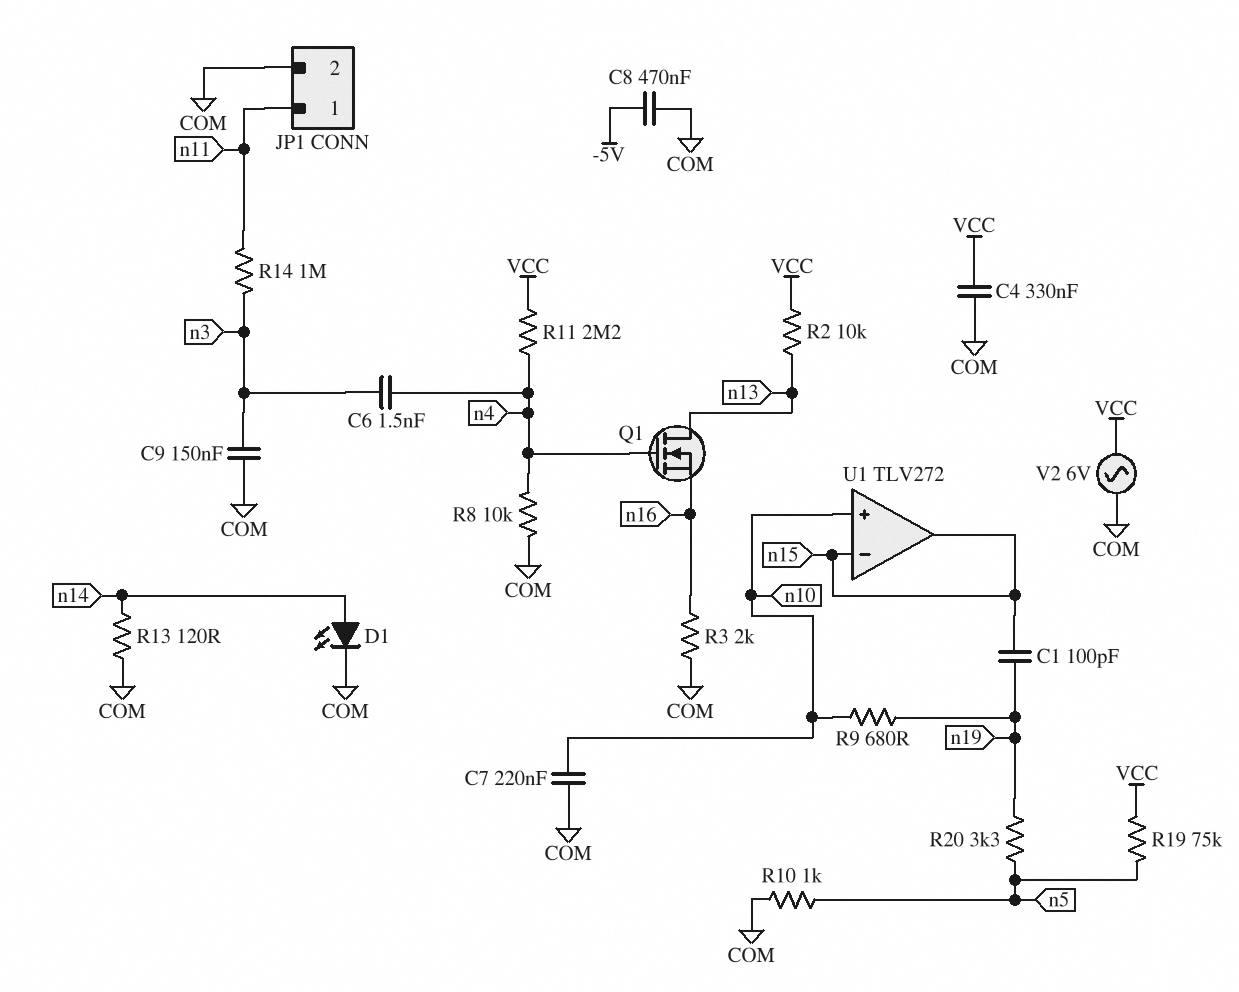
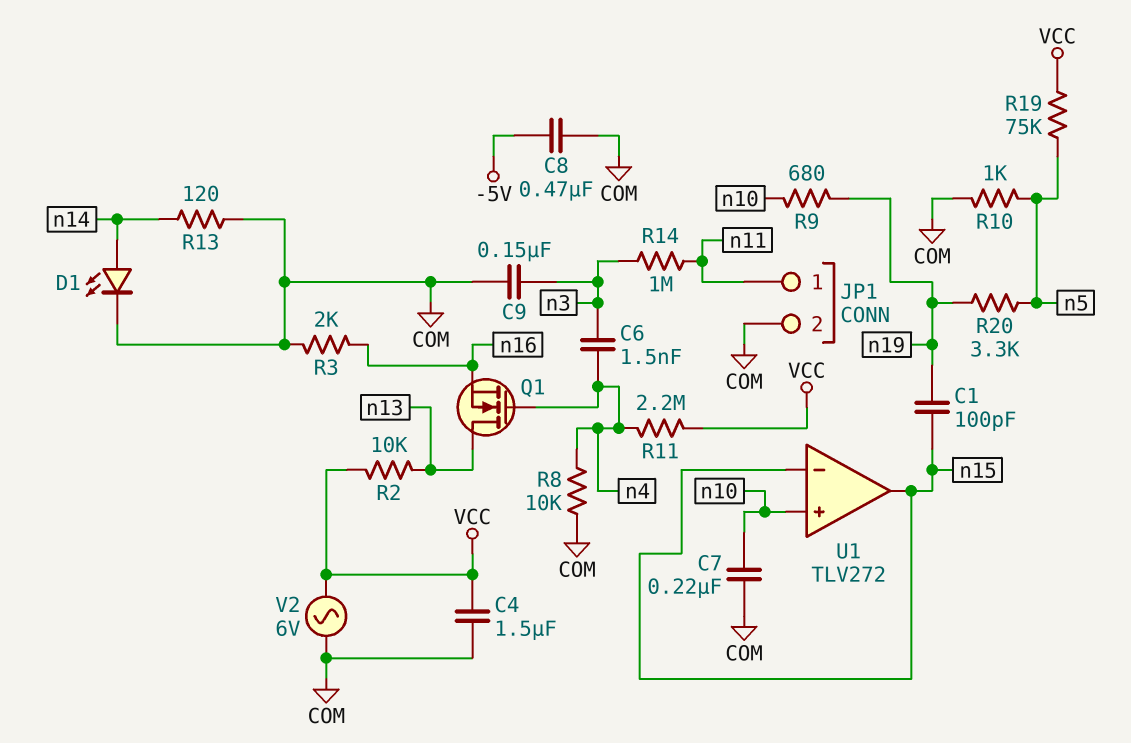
C4: 330nF (COM, VCC) -> 1.5uF (COM, VCC)

